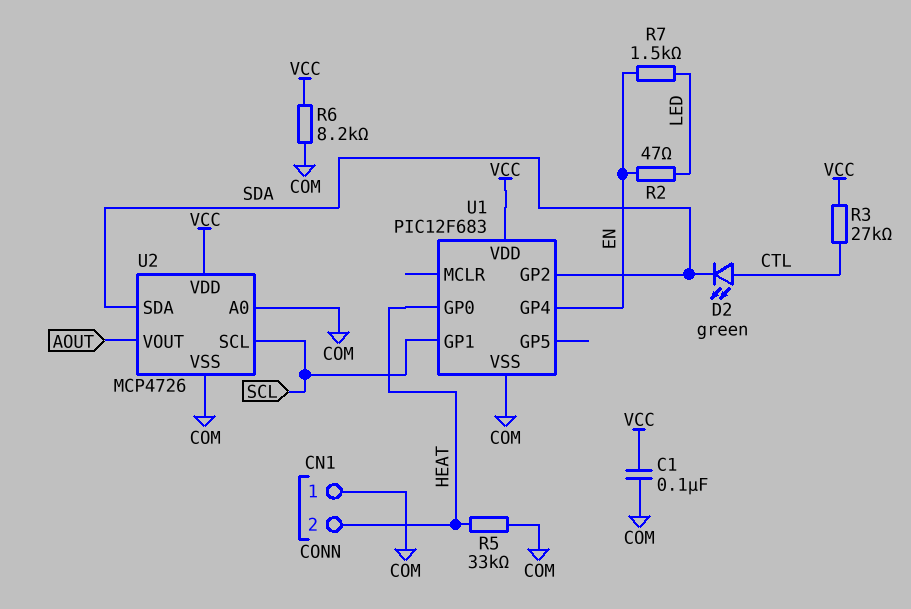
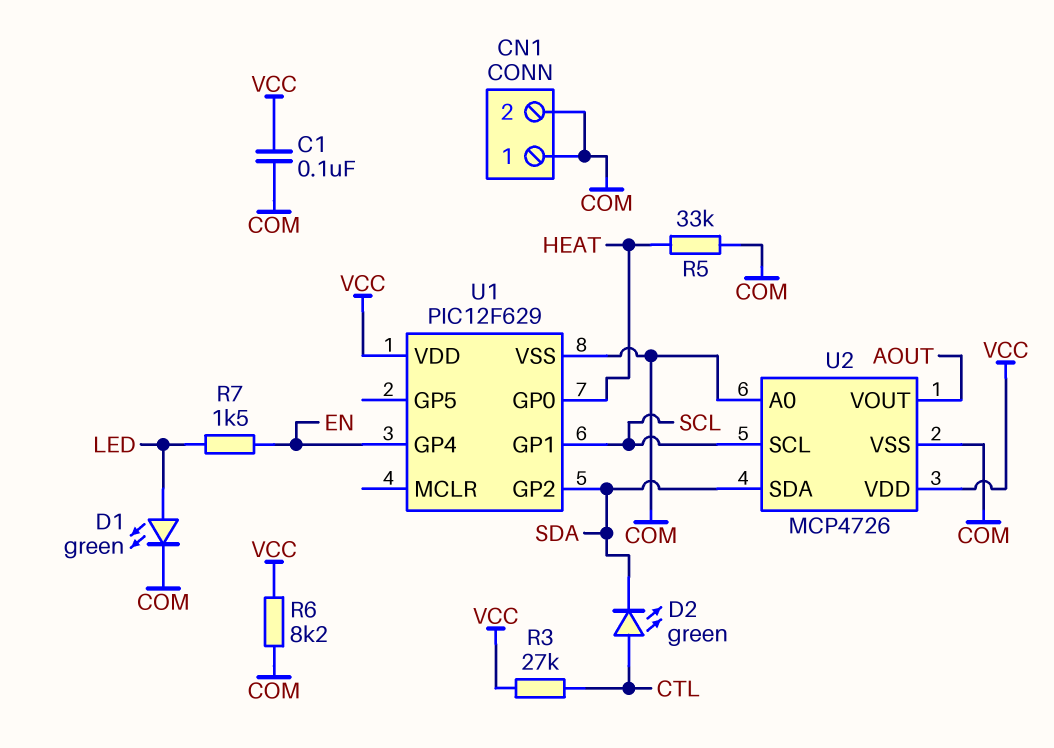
CN1 pin 2: HEAT -> COM
D1: none -> LED green (A LED, K COM)
R2: 47 (EN, LED) -> none
U1: PIC12F683 -> PIC12F629

